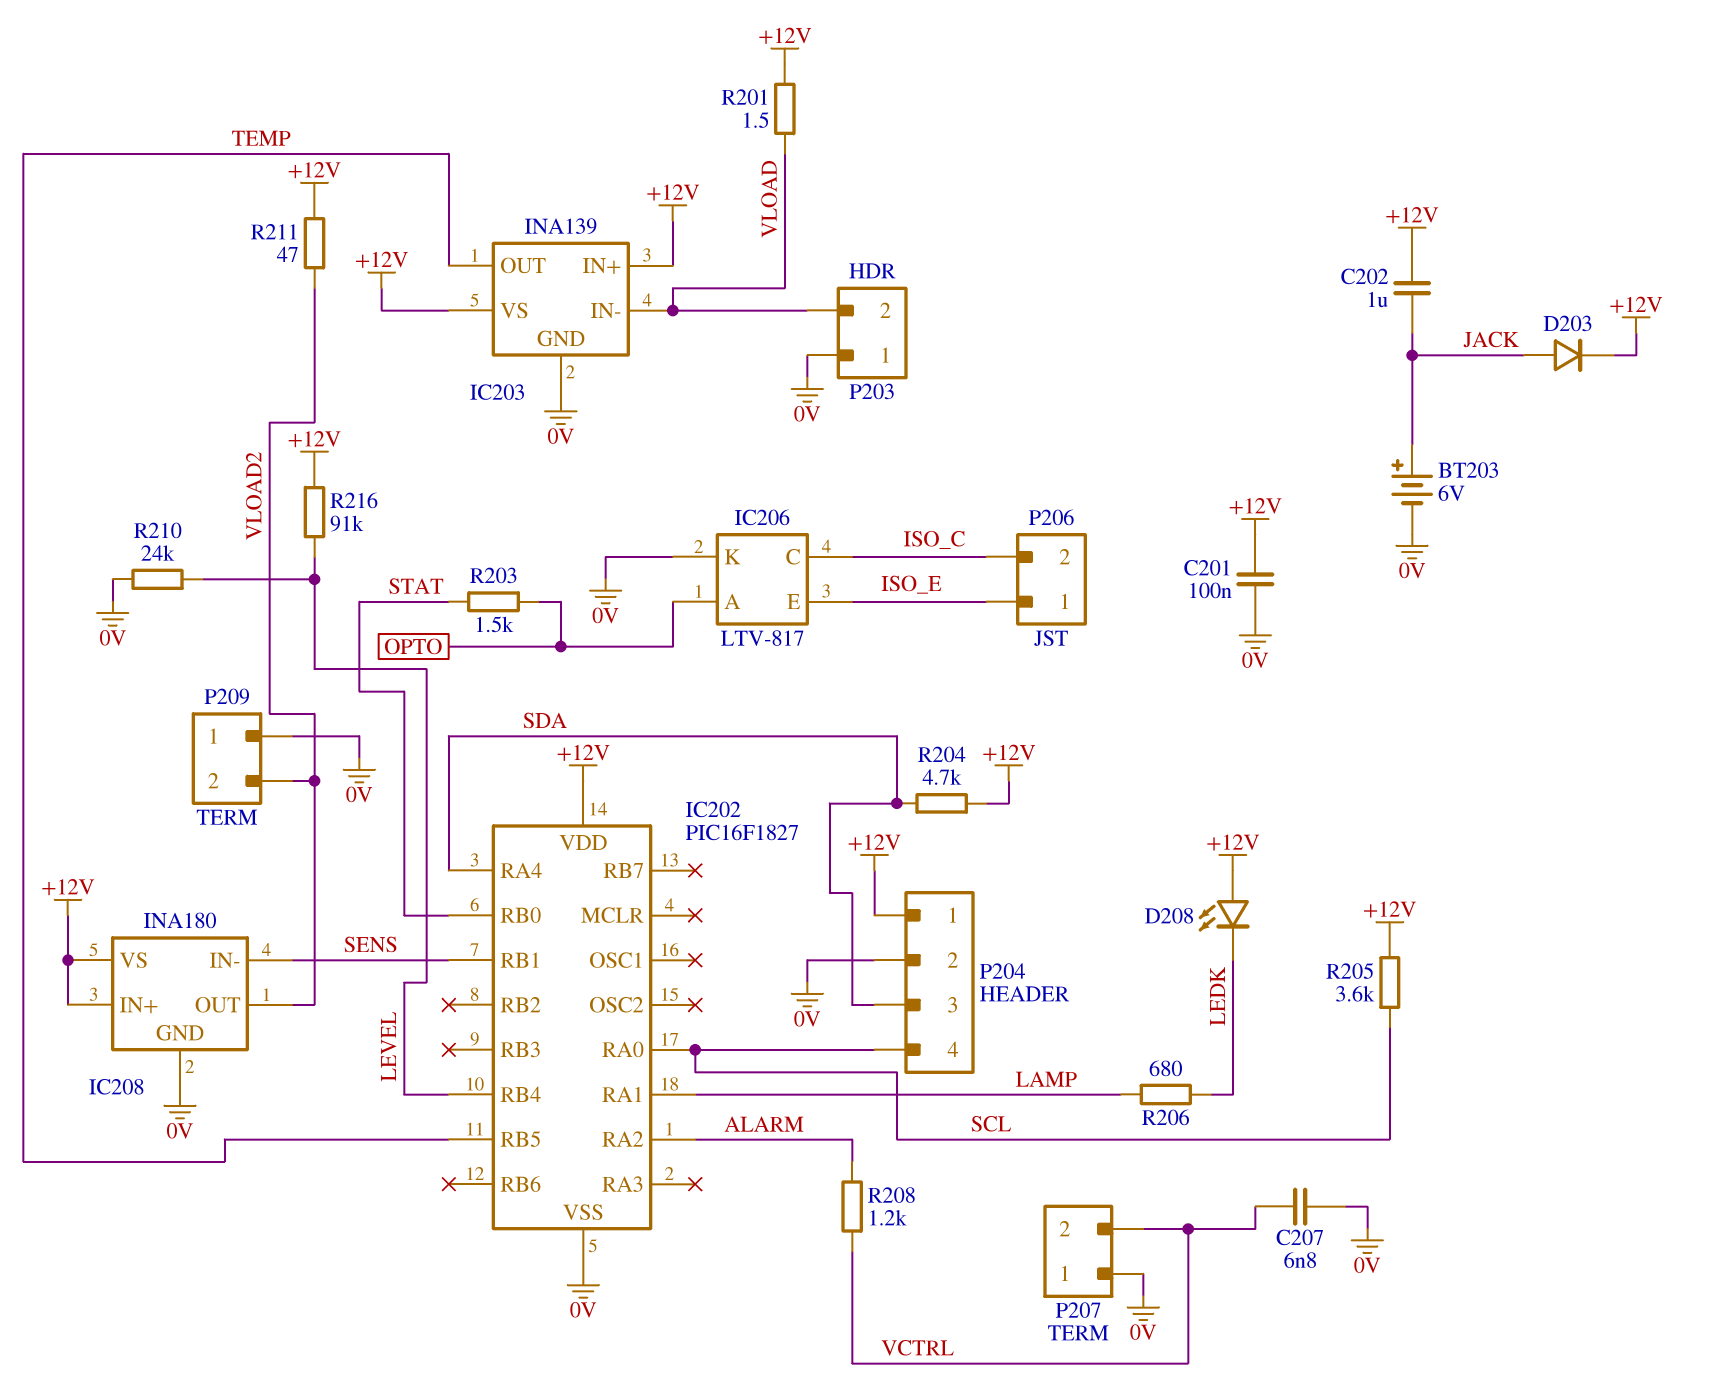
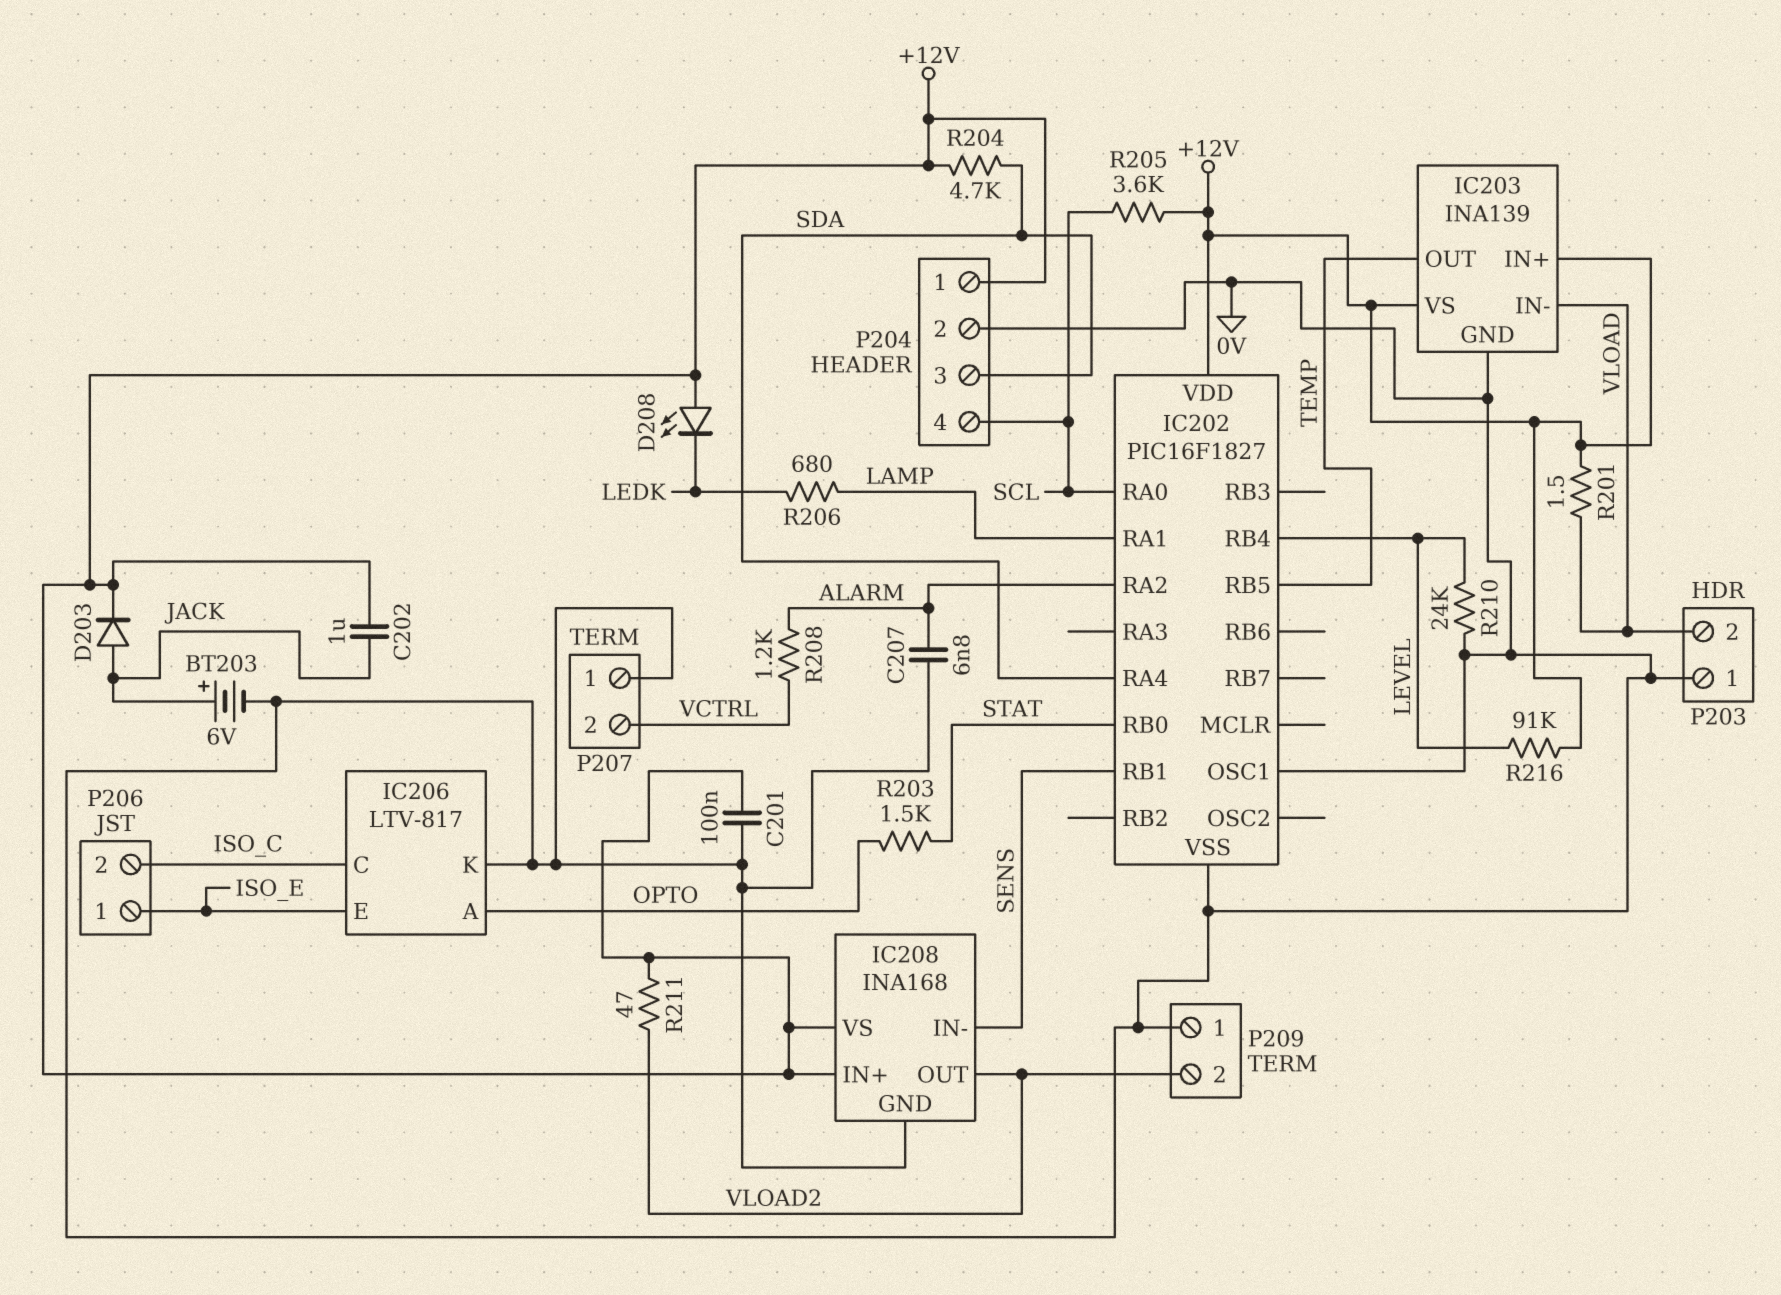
C207: 6.8nF (0V, VCTRL) -> 6.8nF (0V, ALARM)
IC202 pin OSC1: none -> 0V
IC208: INA180 -> INA168

